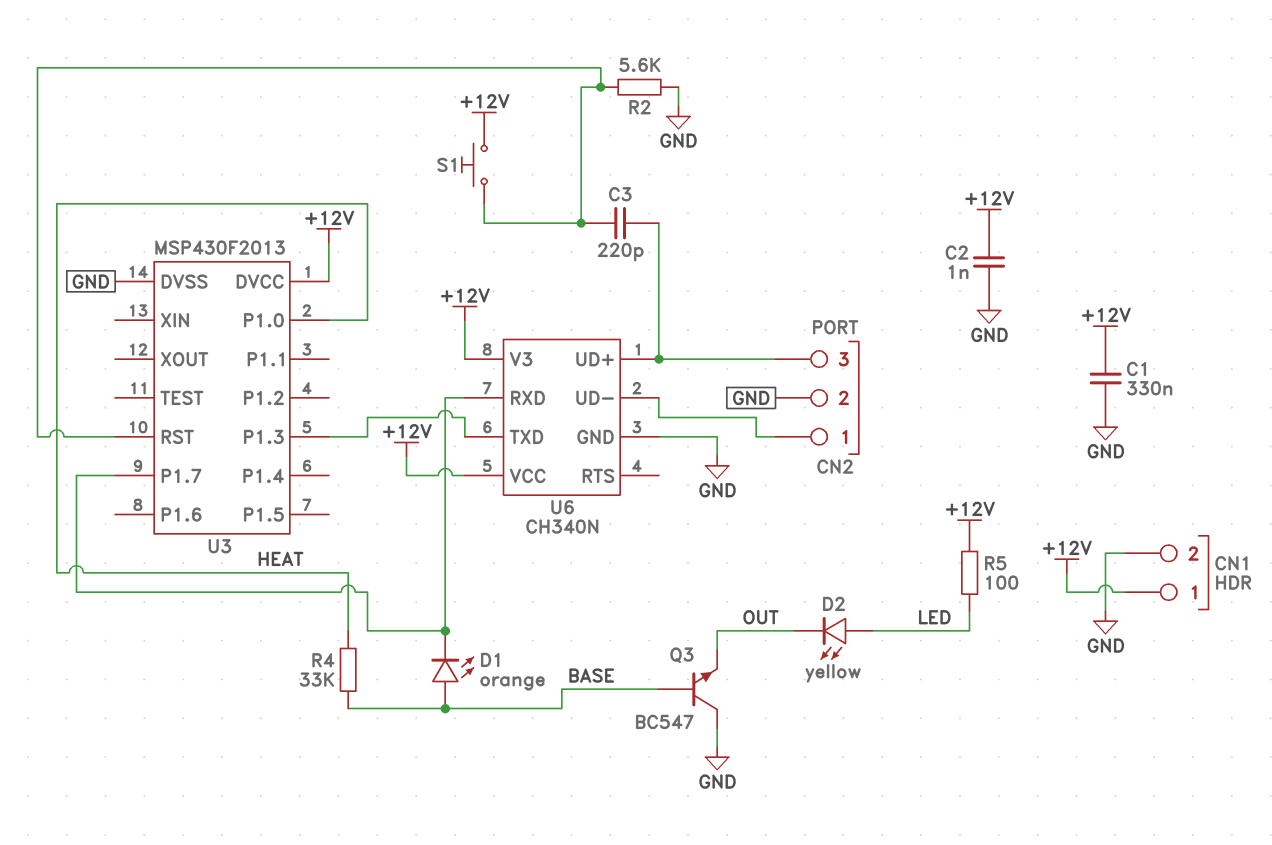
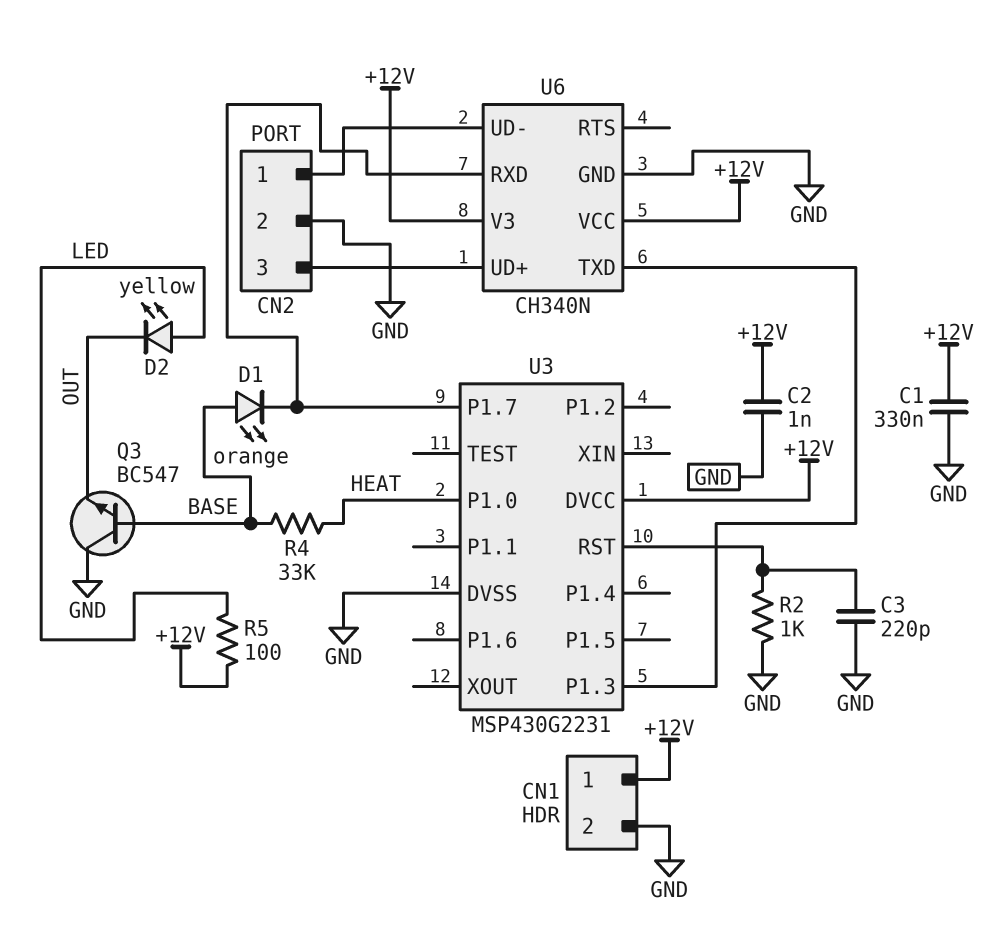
C3: 220pF (CN2/3, U3/RST) -> 220pF (GND, U3/RST)
R2: 5.6k (GND, U3/RST) -> 1k (GND, U3/RST)
S1: button (+12V, U3/RST) -> none
U3: MSP430F2013 -> MSP430G2231

